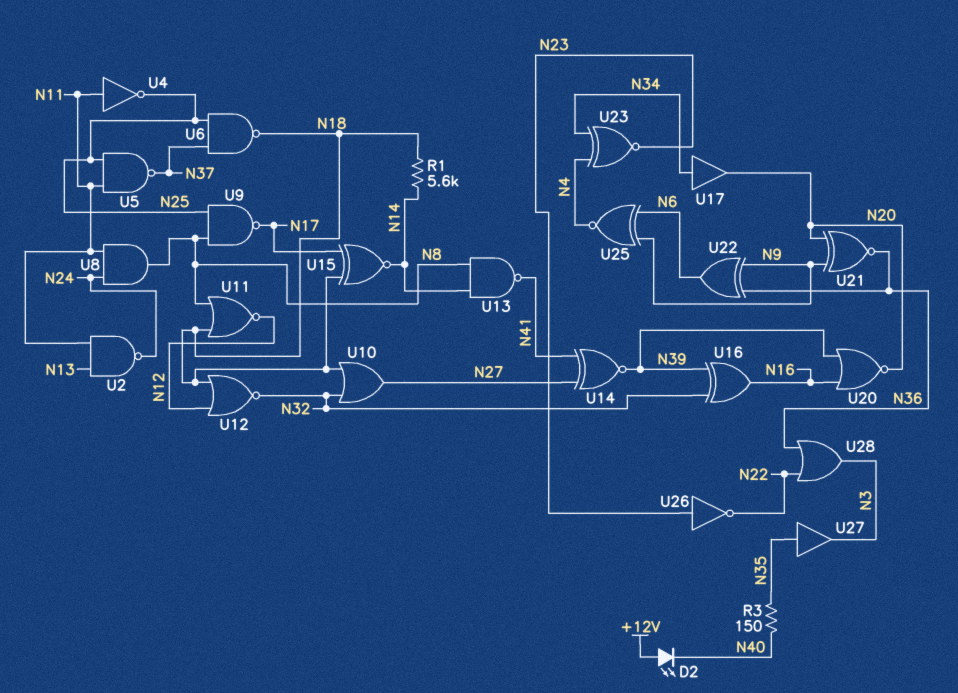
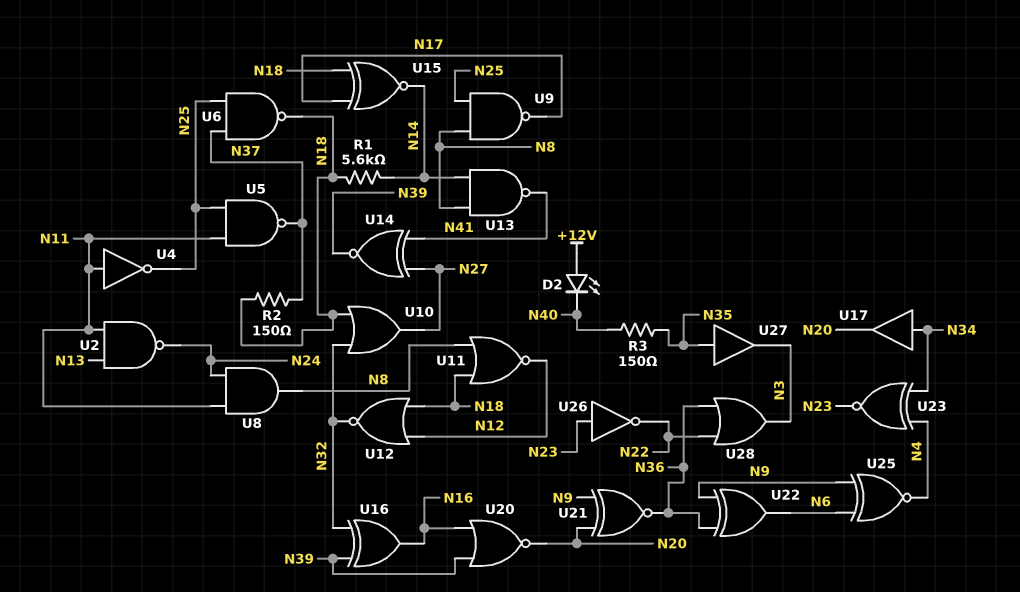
R2: none -> 150 (N18, N37)

